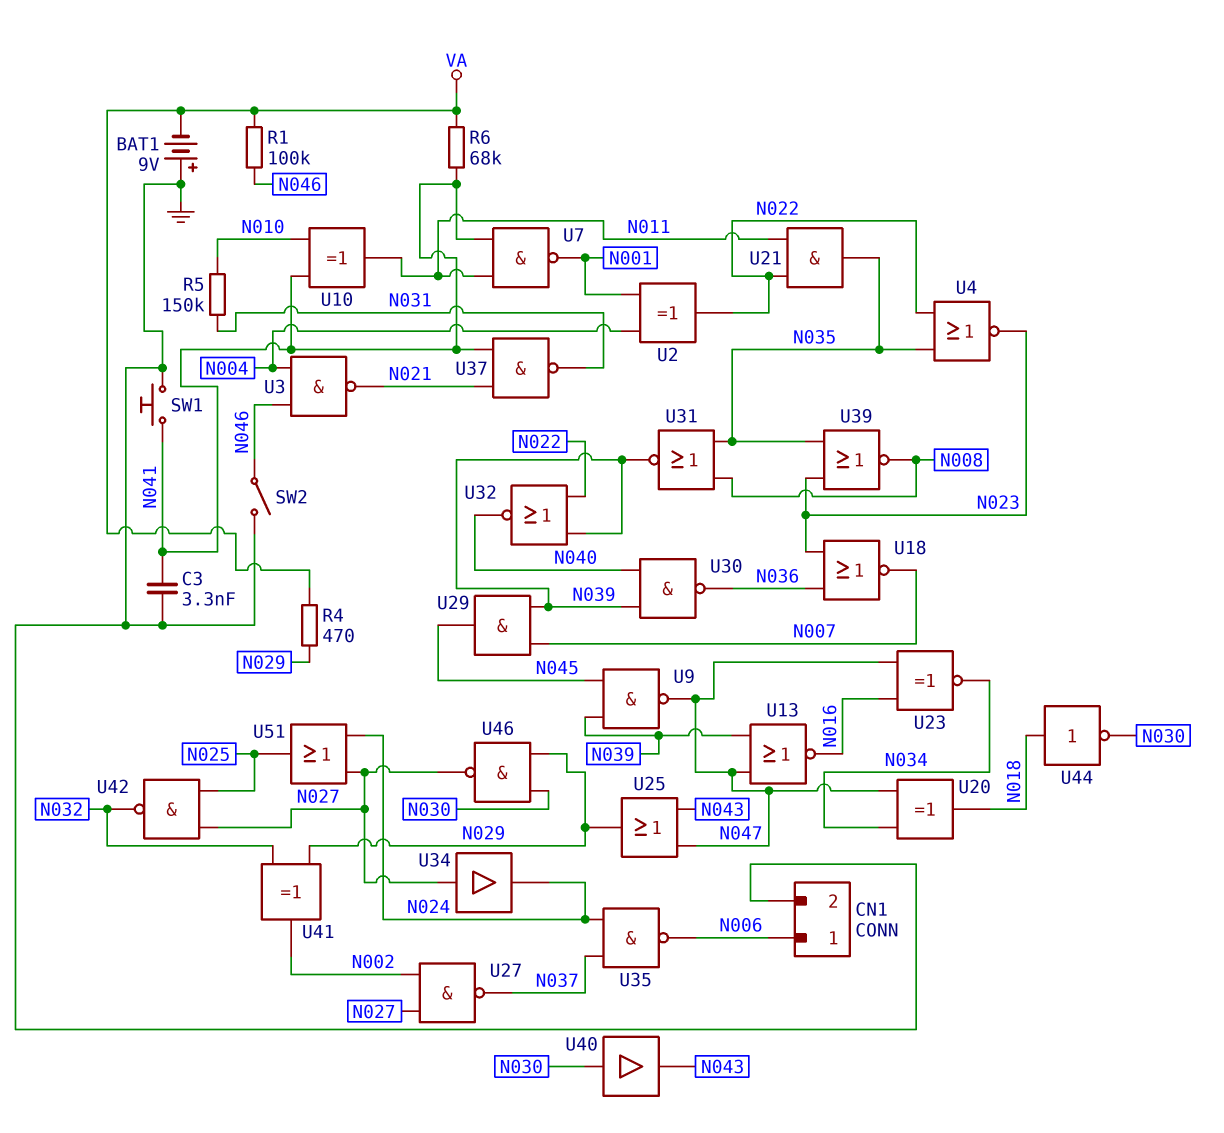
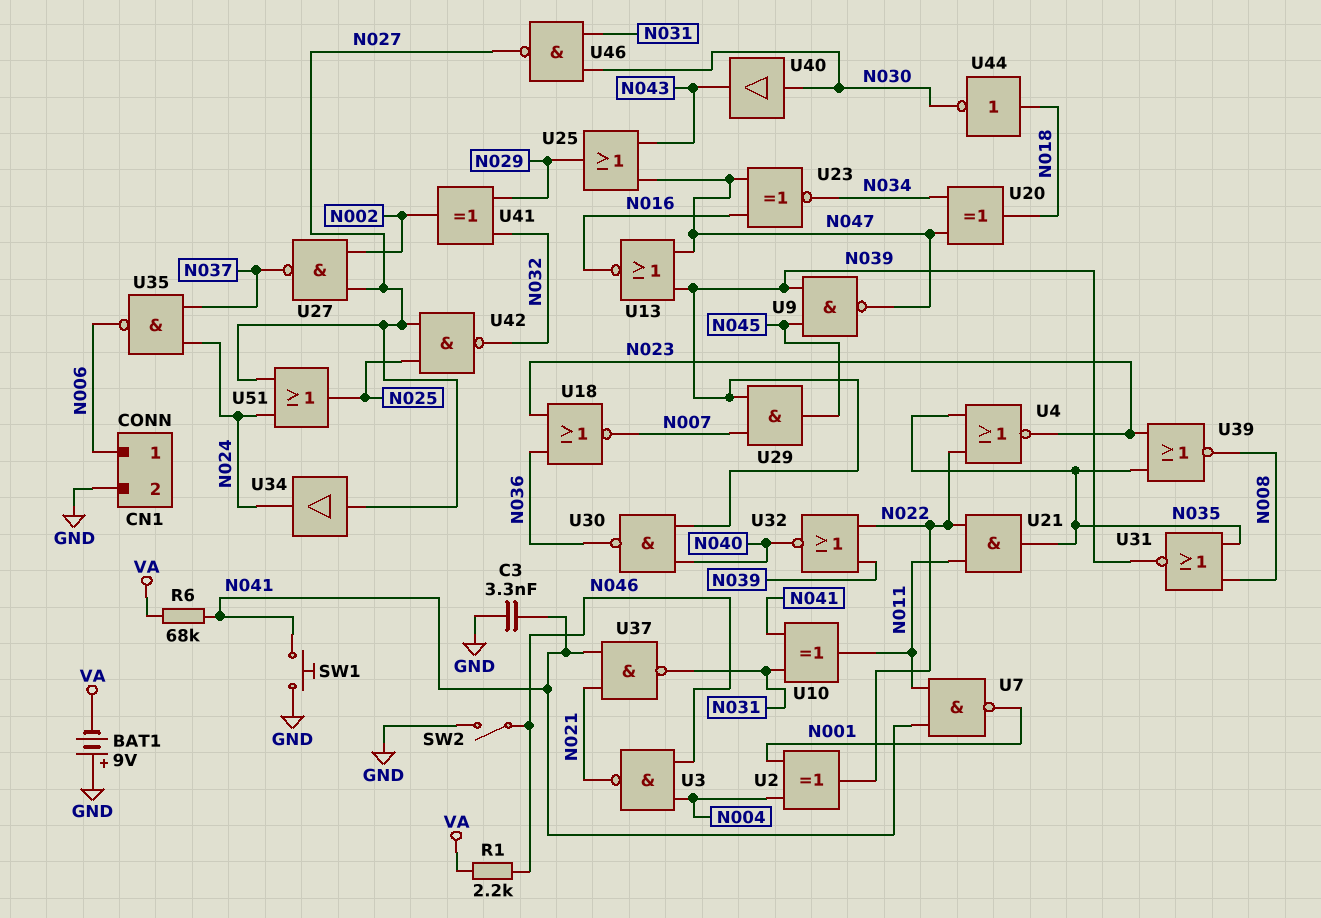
R1: 100k (N046, VA) -> 2.2k (N046, VA)
R4: 470 (N029, VA) -> none
R5: 150k (N010, N031) -> none
U10: XOR (in N010, in N041, out N011) -> XOR (in N031, in N041, out N011)
U46: NAND (in N029, in N030, out N027) -> NAND (in N030, in N031, out N027)

